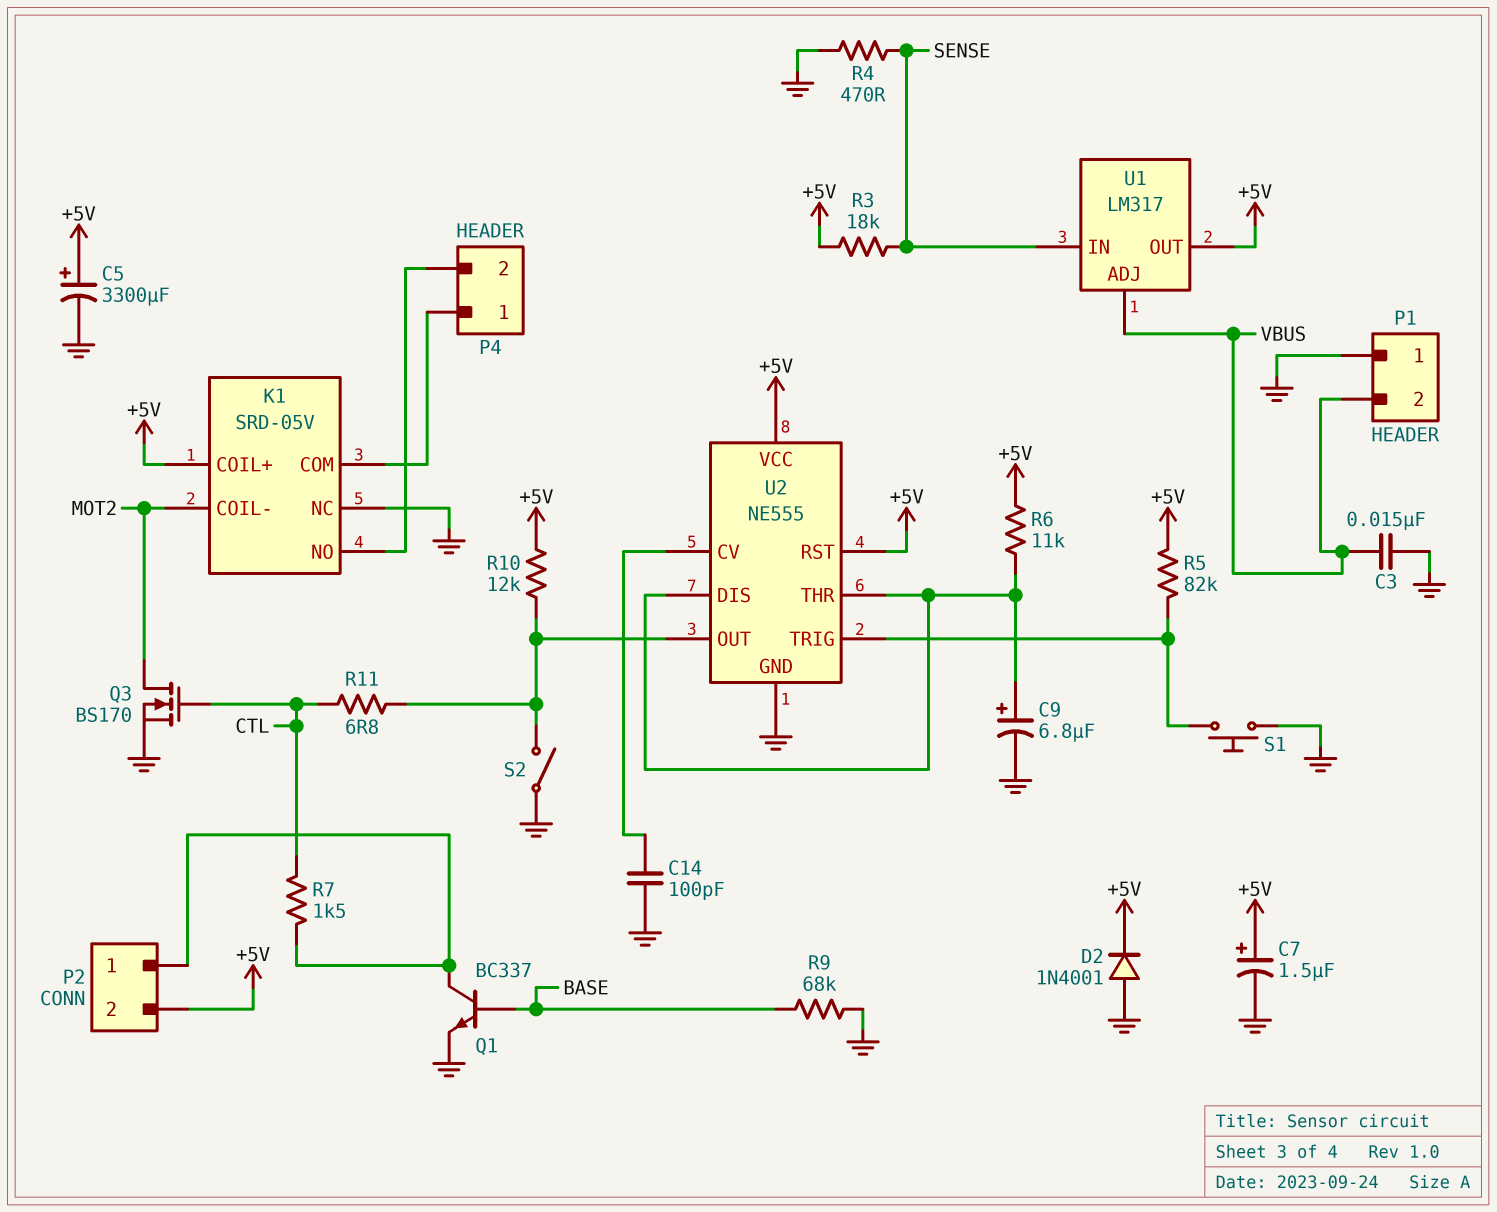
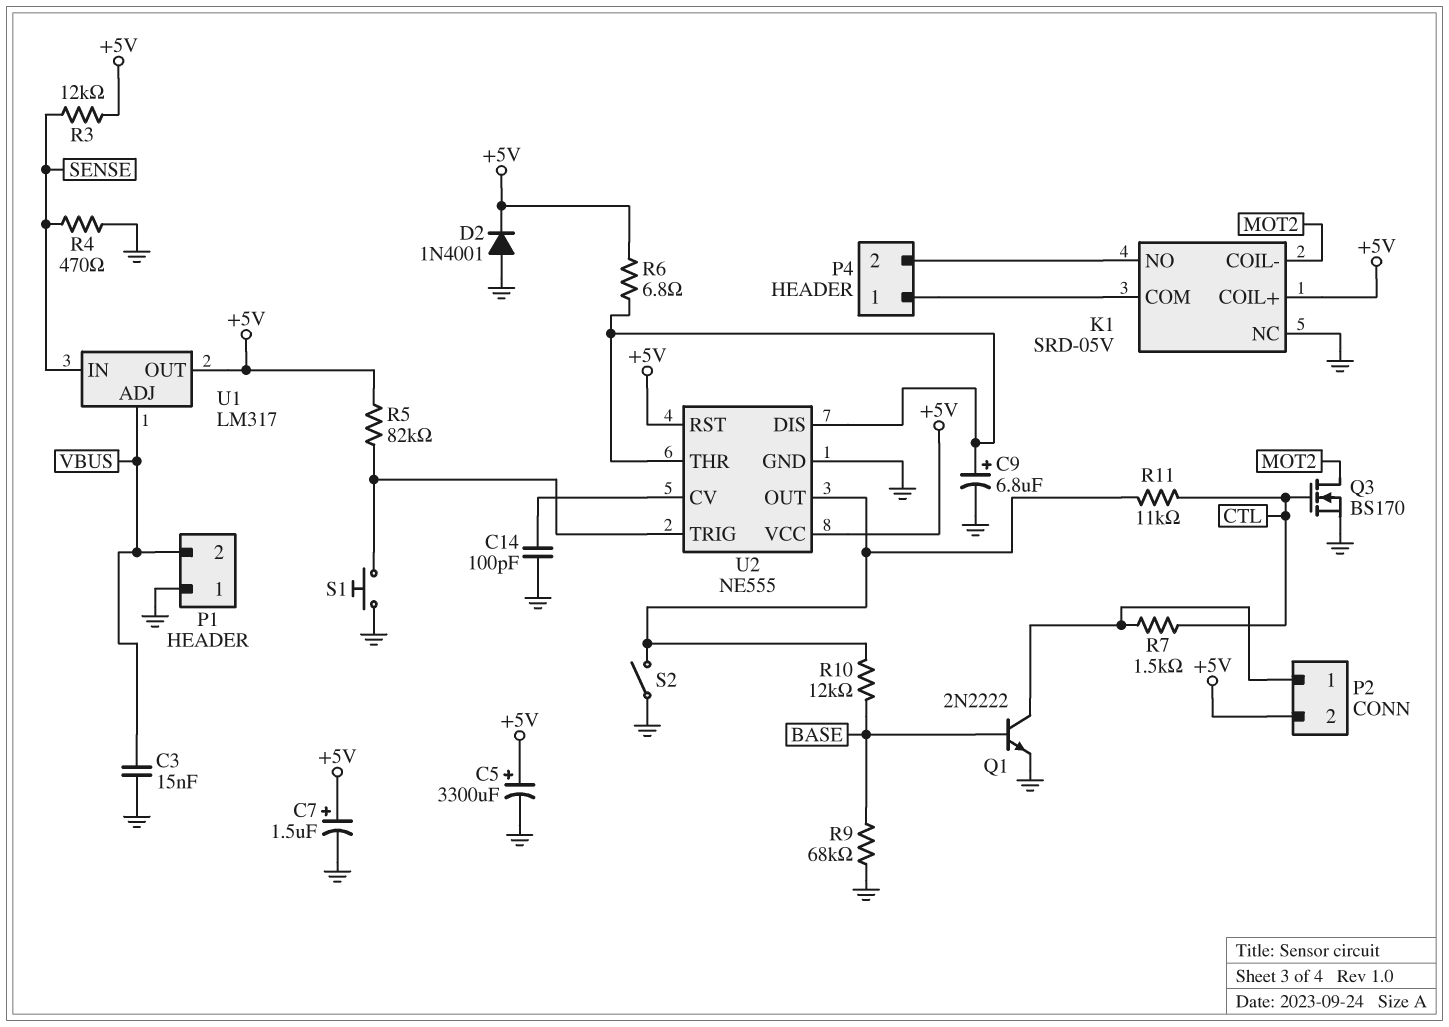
Q1: NPN BC337 (B BASE, C P2/1, E GND) -> NPN 2N2222 (B BASE, C P2/1, E GND)
R3: 18k (+5V, SENSE) -> 12k (+5V, SENSE)
R6: 11k (+5V, U2/DIS) -> 6.8 (+5V, U2/DIS)
R10: 12k (+5V, U2/OUT) -> 12k (BASE, U2/OUT)
R11: 6.8 (CTL, U2/OUT) -> 11k (CTL, U2/OUT)

